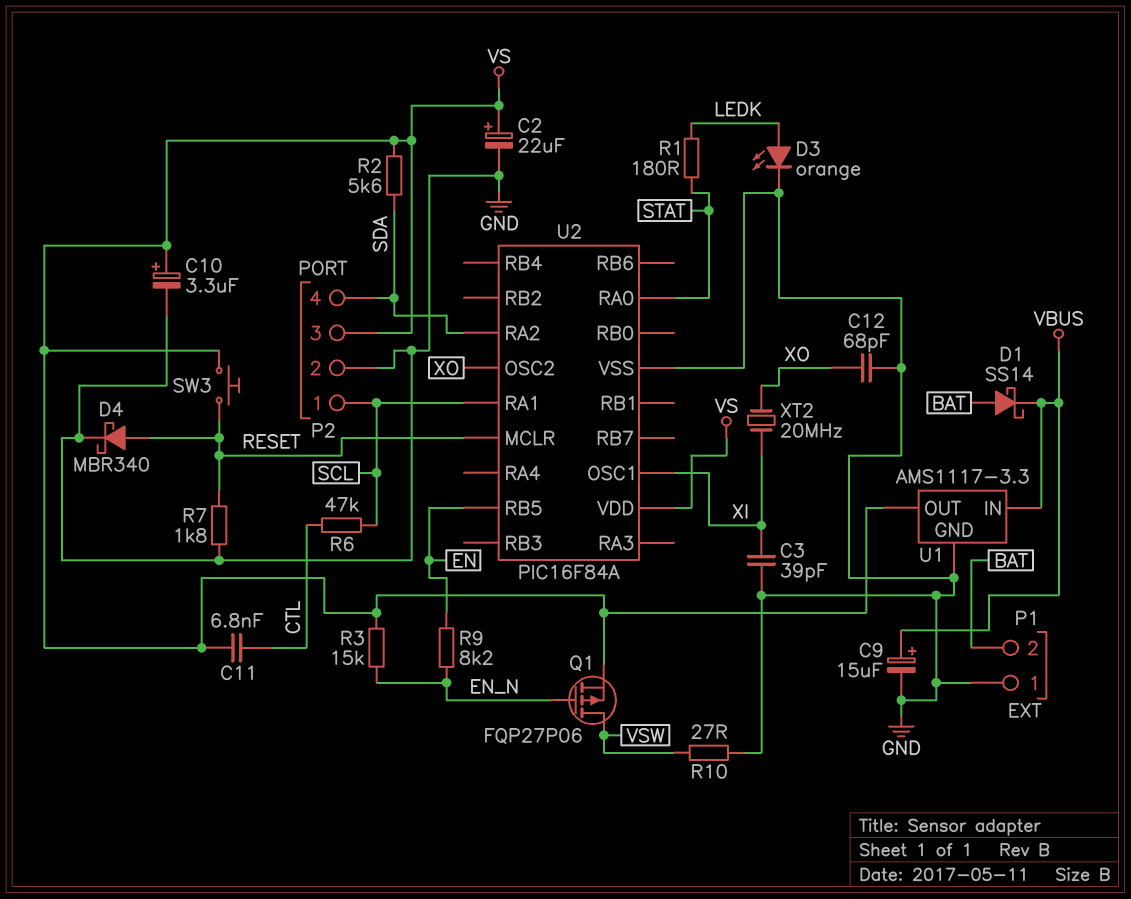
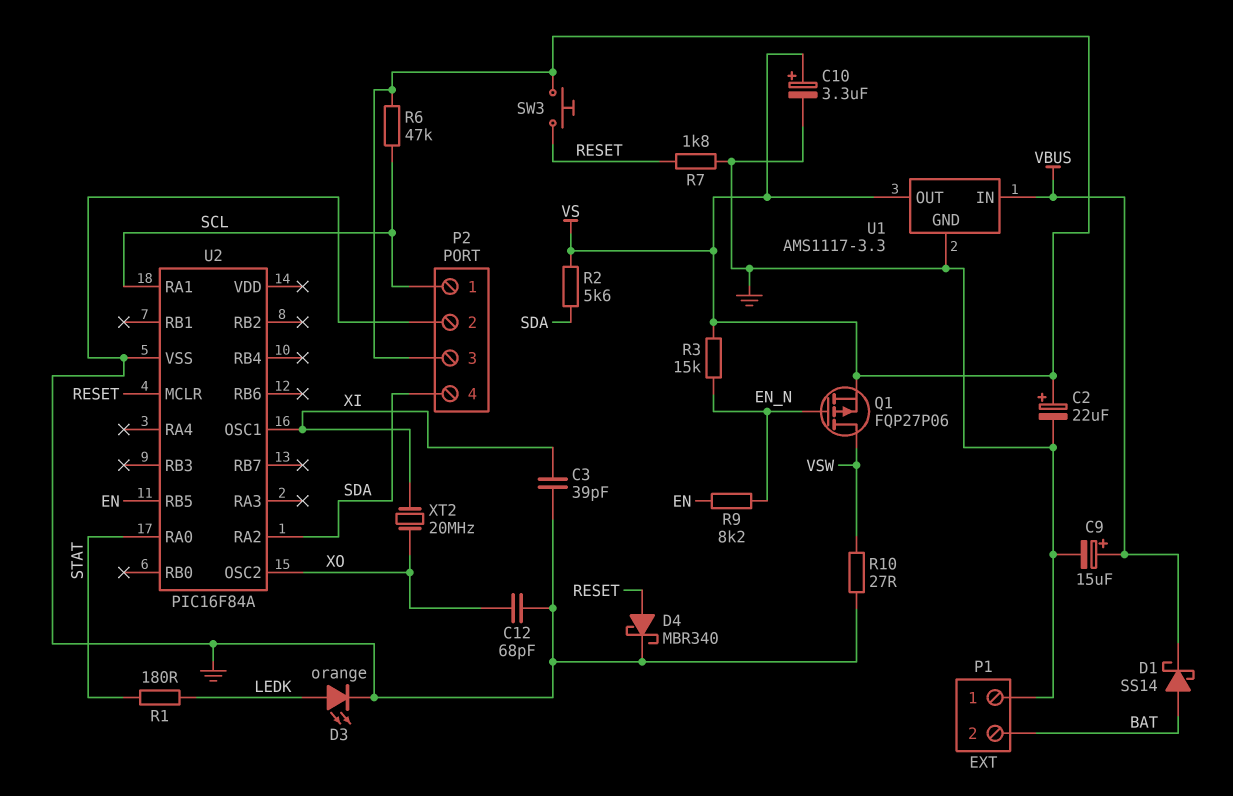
C11: 6.8nF (CTL, VS) -> none
R6: 47k (CTL, SCL) -> 47k (SCL, VS)
U2 pin VDD: VS -> none

